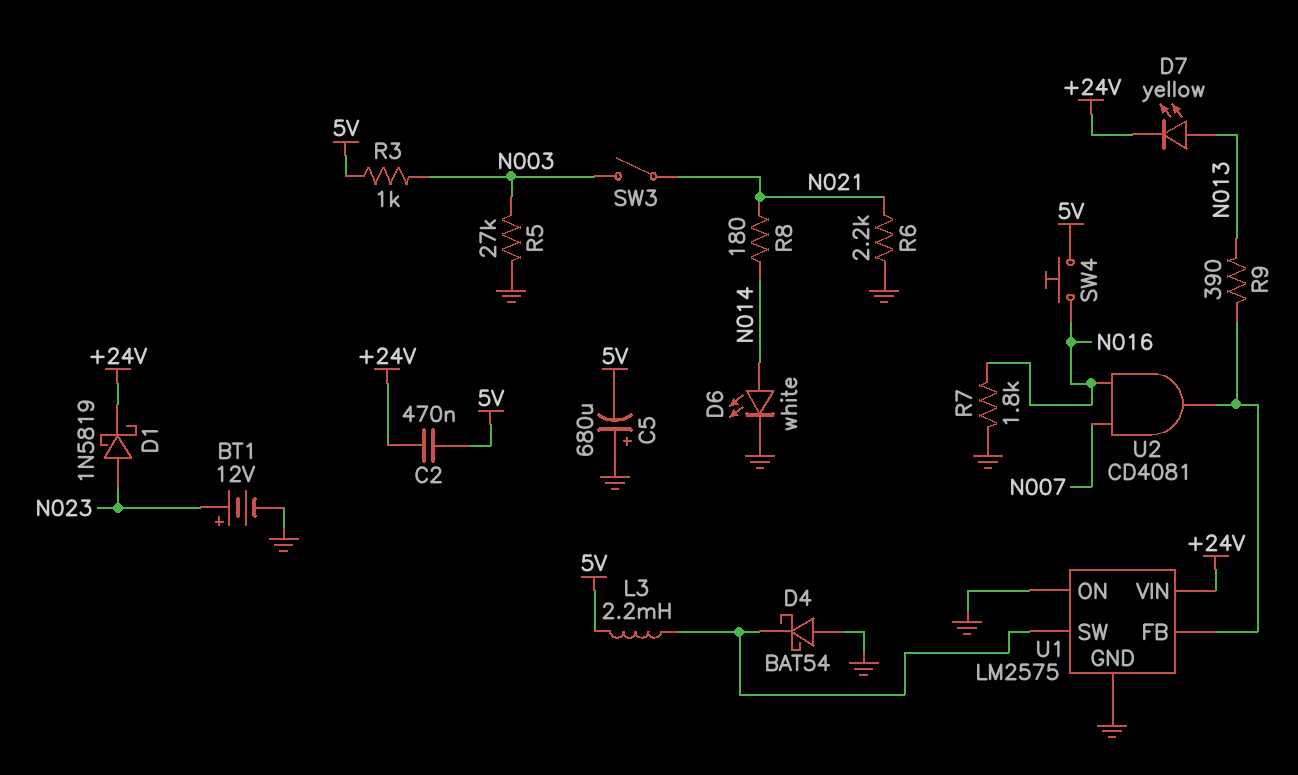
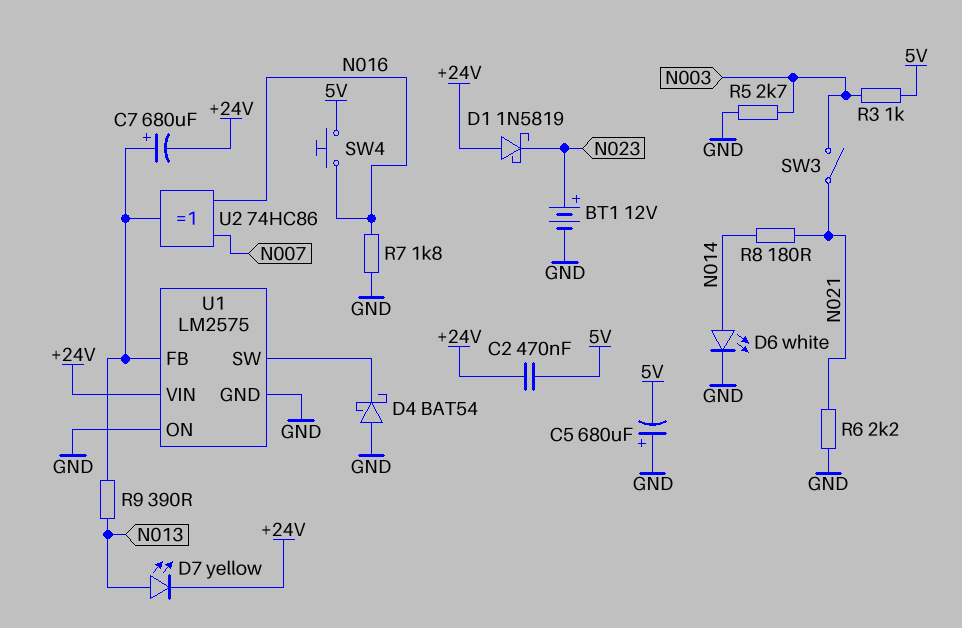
C7: none -> 680uF (plus U1/FB, minus +24V)
D1: schottky 1N5819 (A N023, K +24V) -> schottky 1N5819 (A +24V, K N023)
L3: 2.2mH (5V, U1/SW) -> none
R5: 27k (GND, N003) -> 2.7k (GND, N003)
U2: AND CD4081 (in N007, in N016, out U1/FB) -> XOR 74HC86 (in N007, in N016, out U1/FB)

